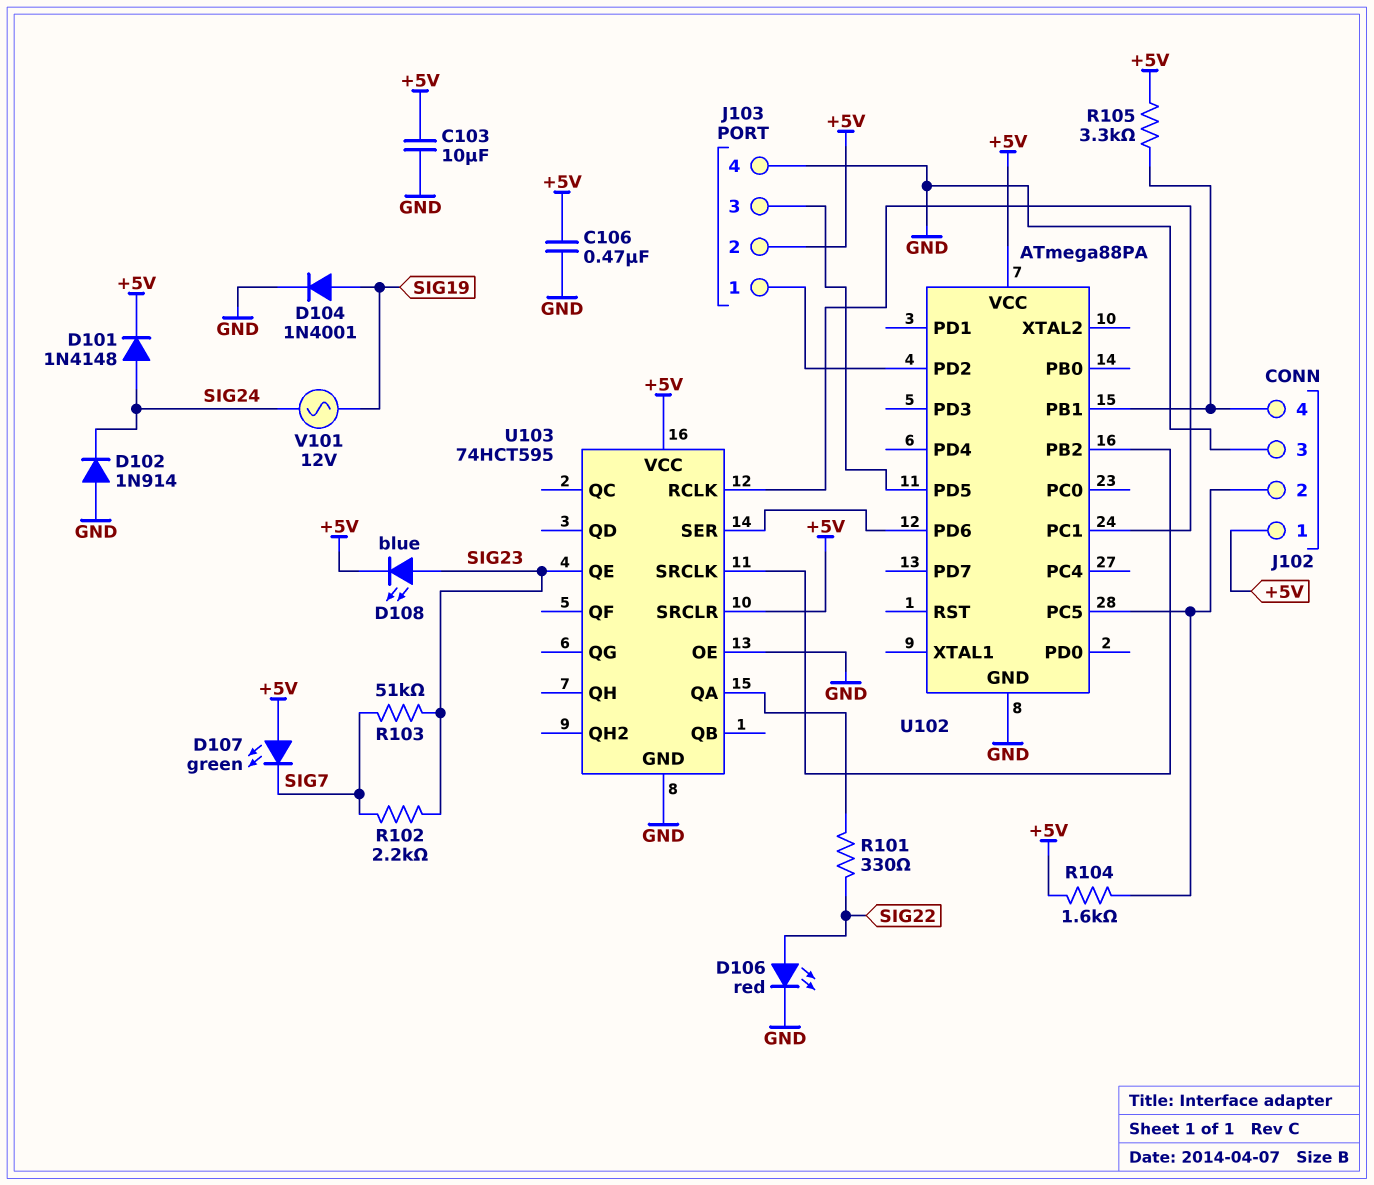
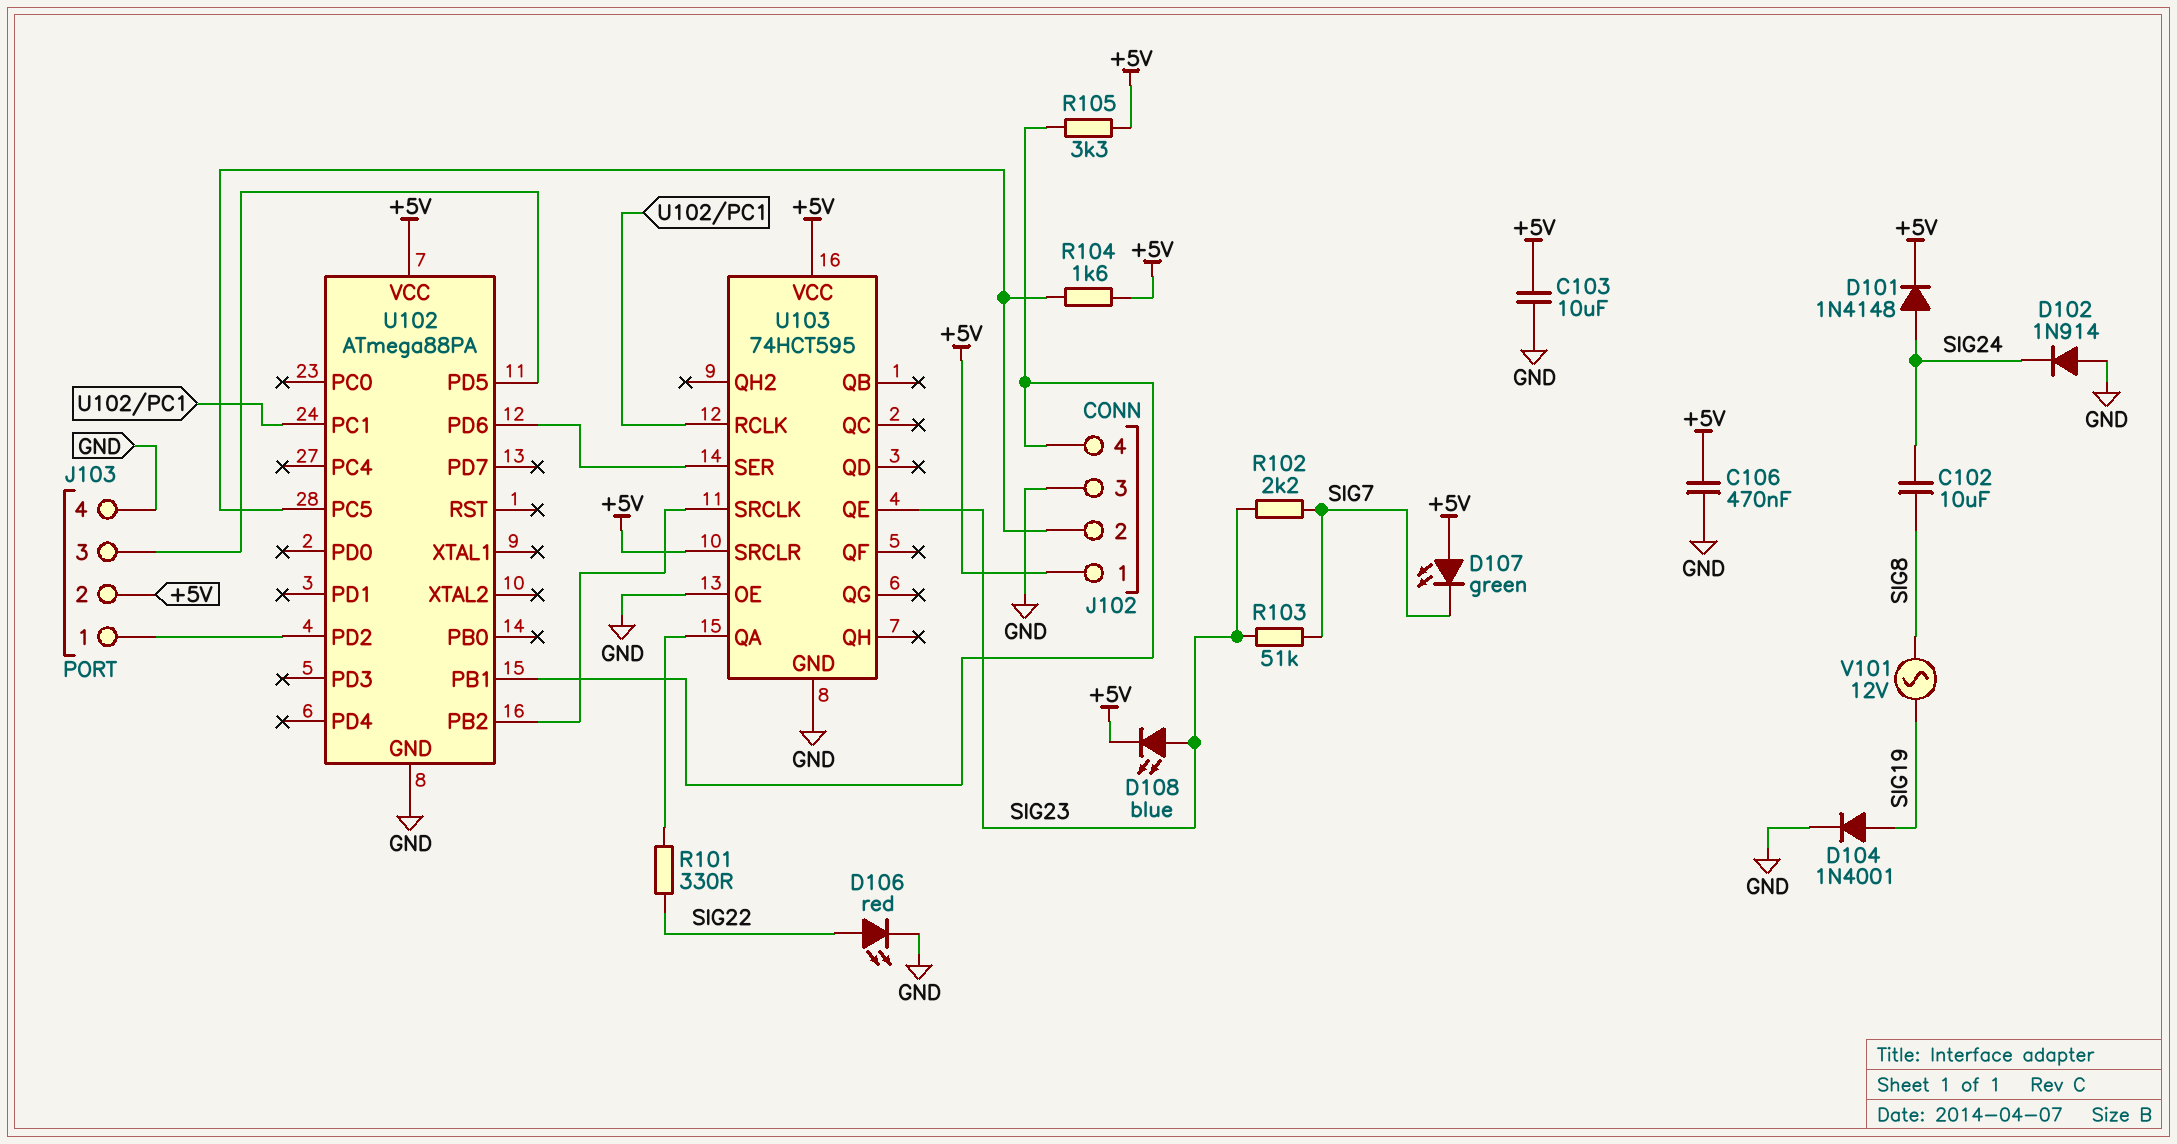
C102: none -> 10uF (SIG8, SIG24)
V101: AC 12V (SIG19, SIG24) -> AC 12V (SIG8, SIG19)

